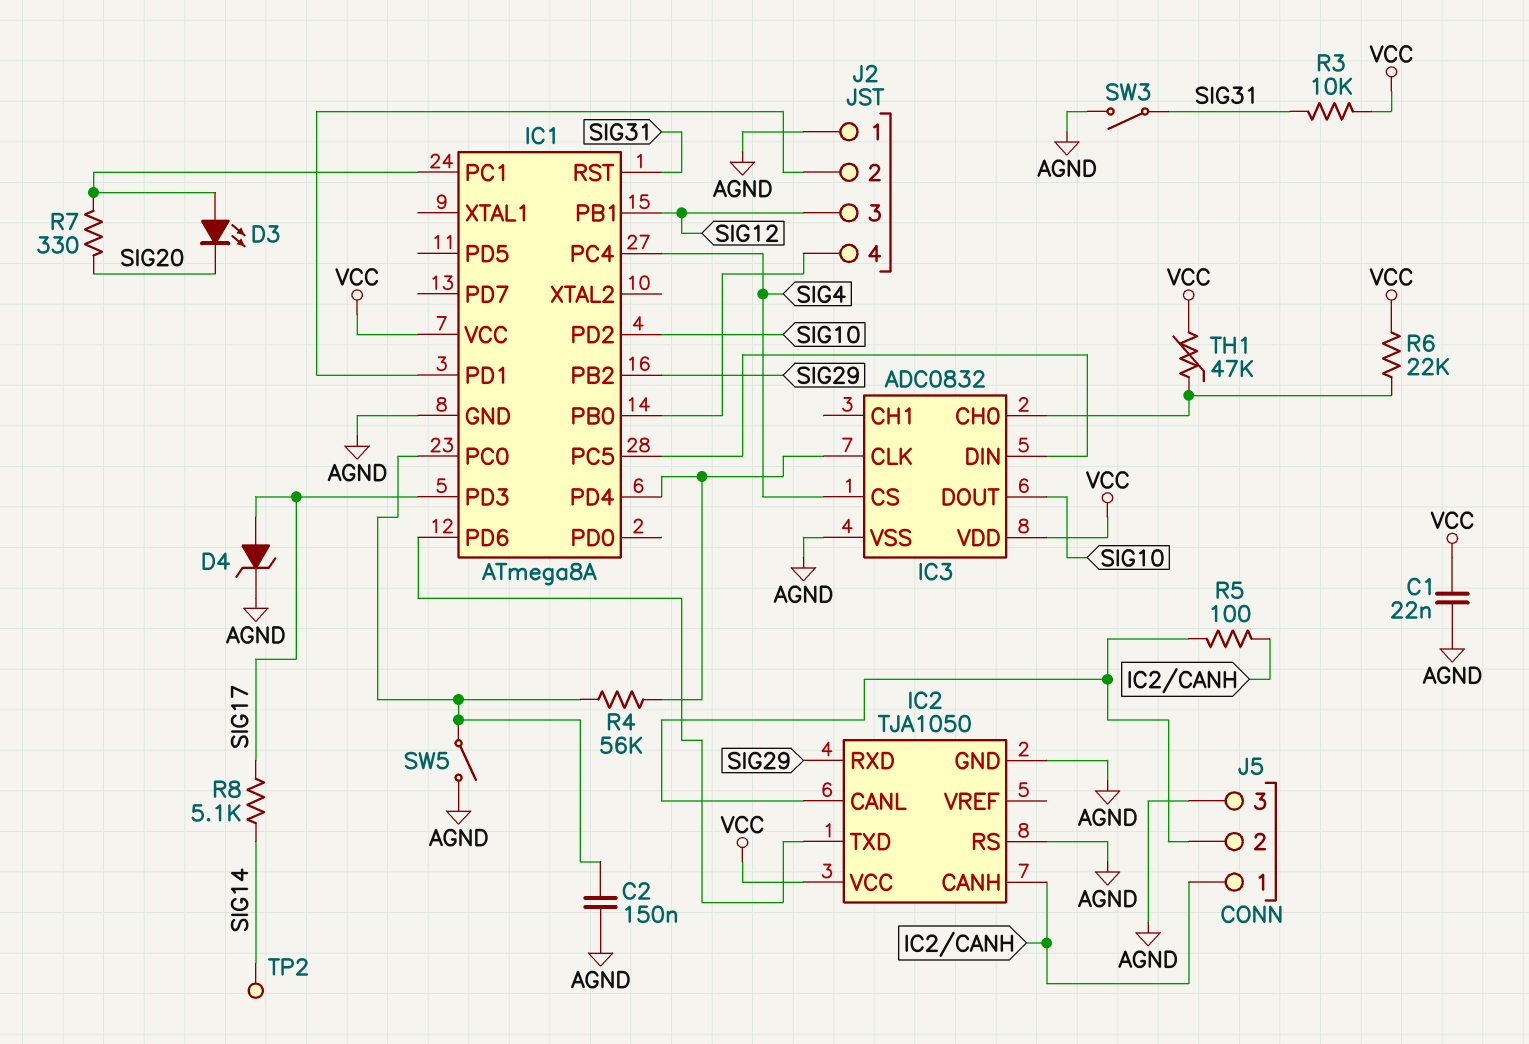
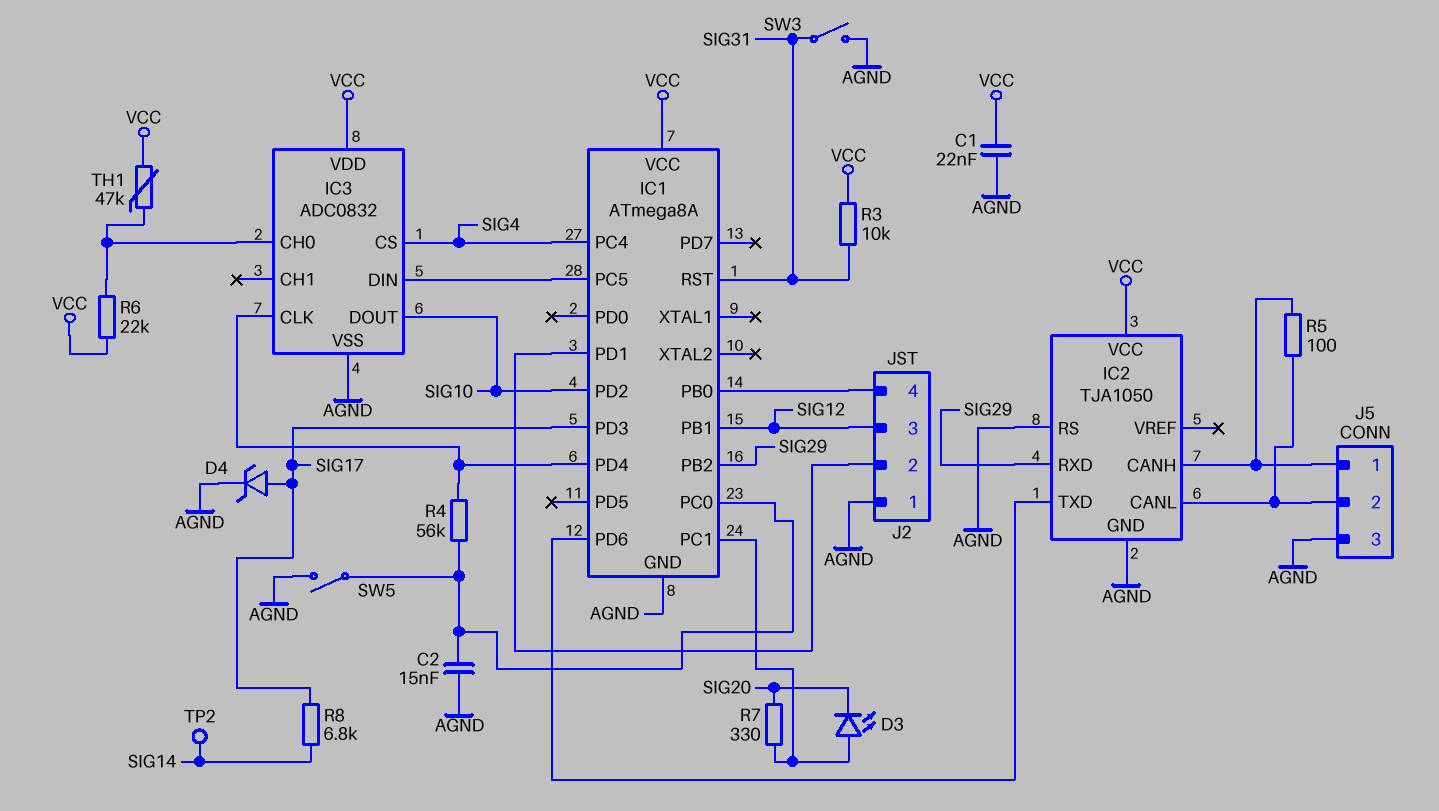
C2: 150nF (AGND, IC1/PC0) -> 15nF (AGND, IC1/PC0)
R8: 5.1k (SIG14, SIG17) -> 6.8k (SIG14, SIG17)

